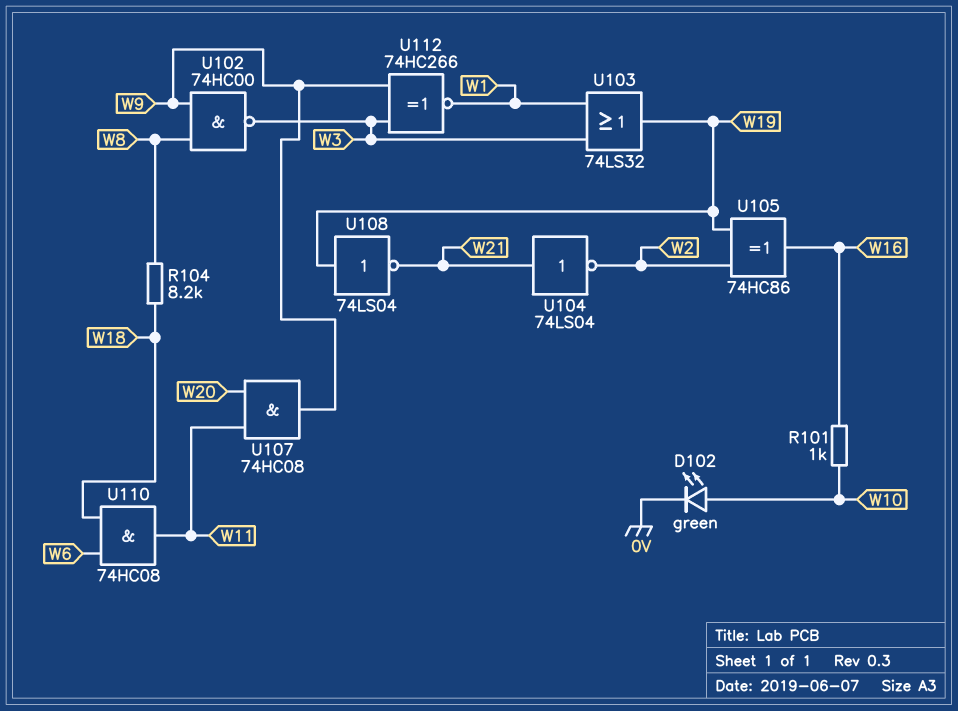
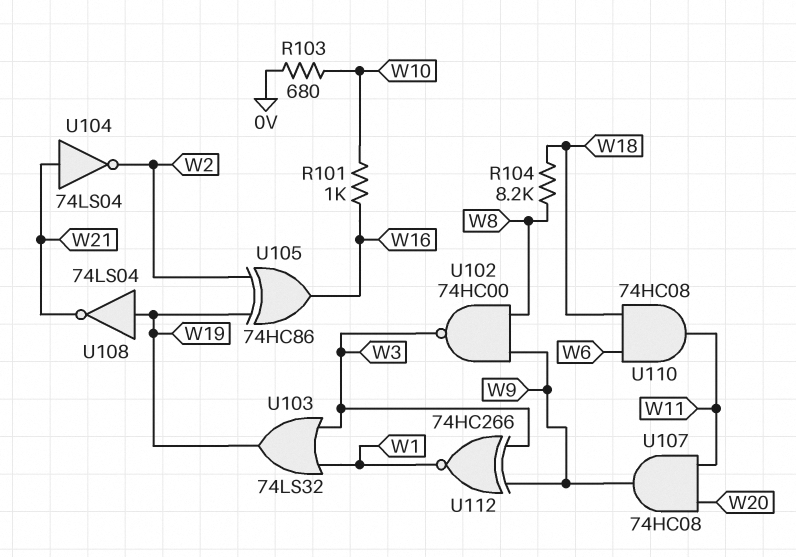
D102: LED green (A W10, K 0V) -> none
R103: none -> 680 (0V, W10)

